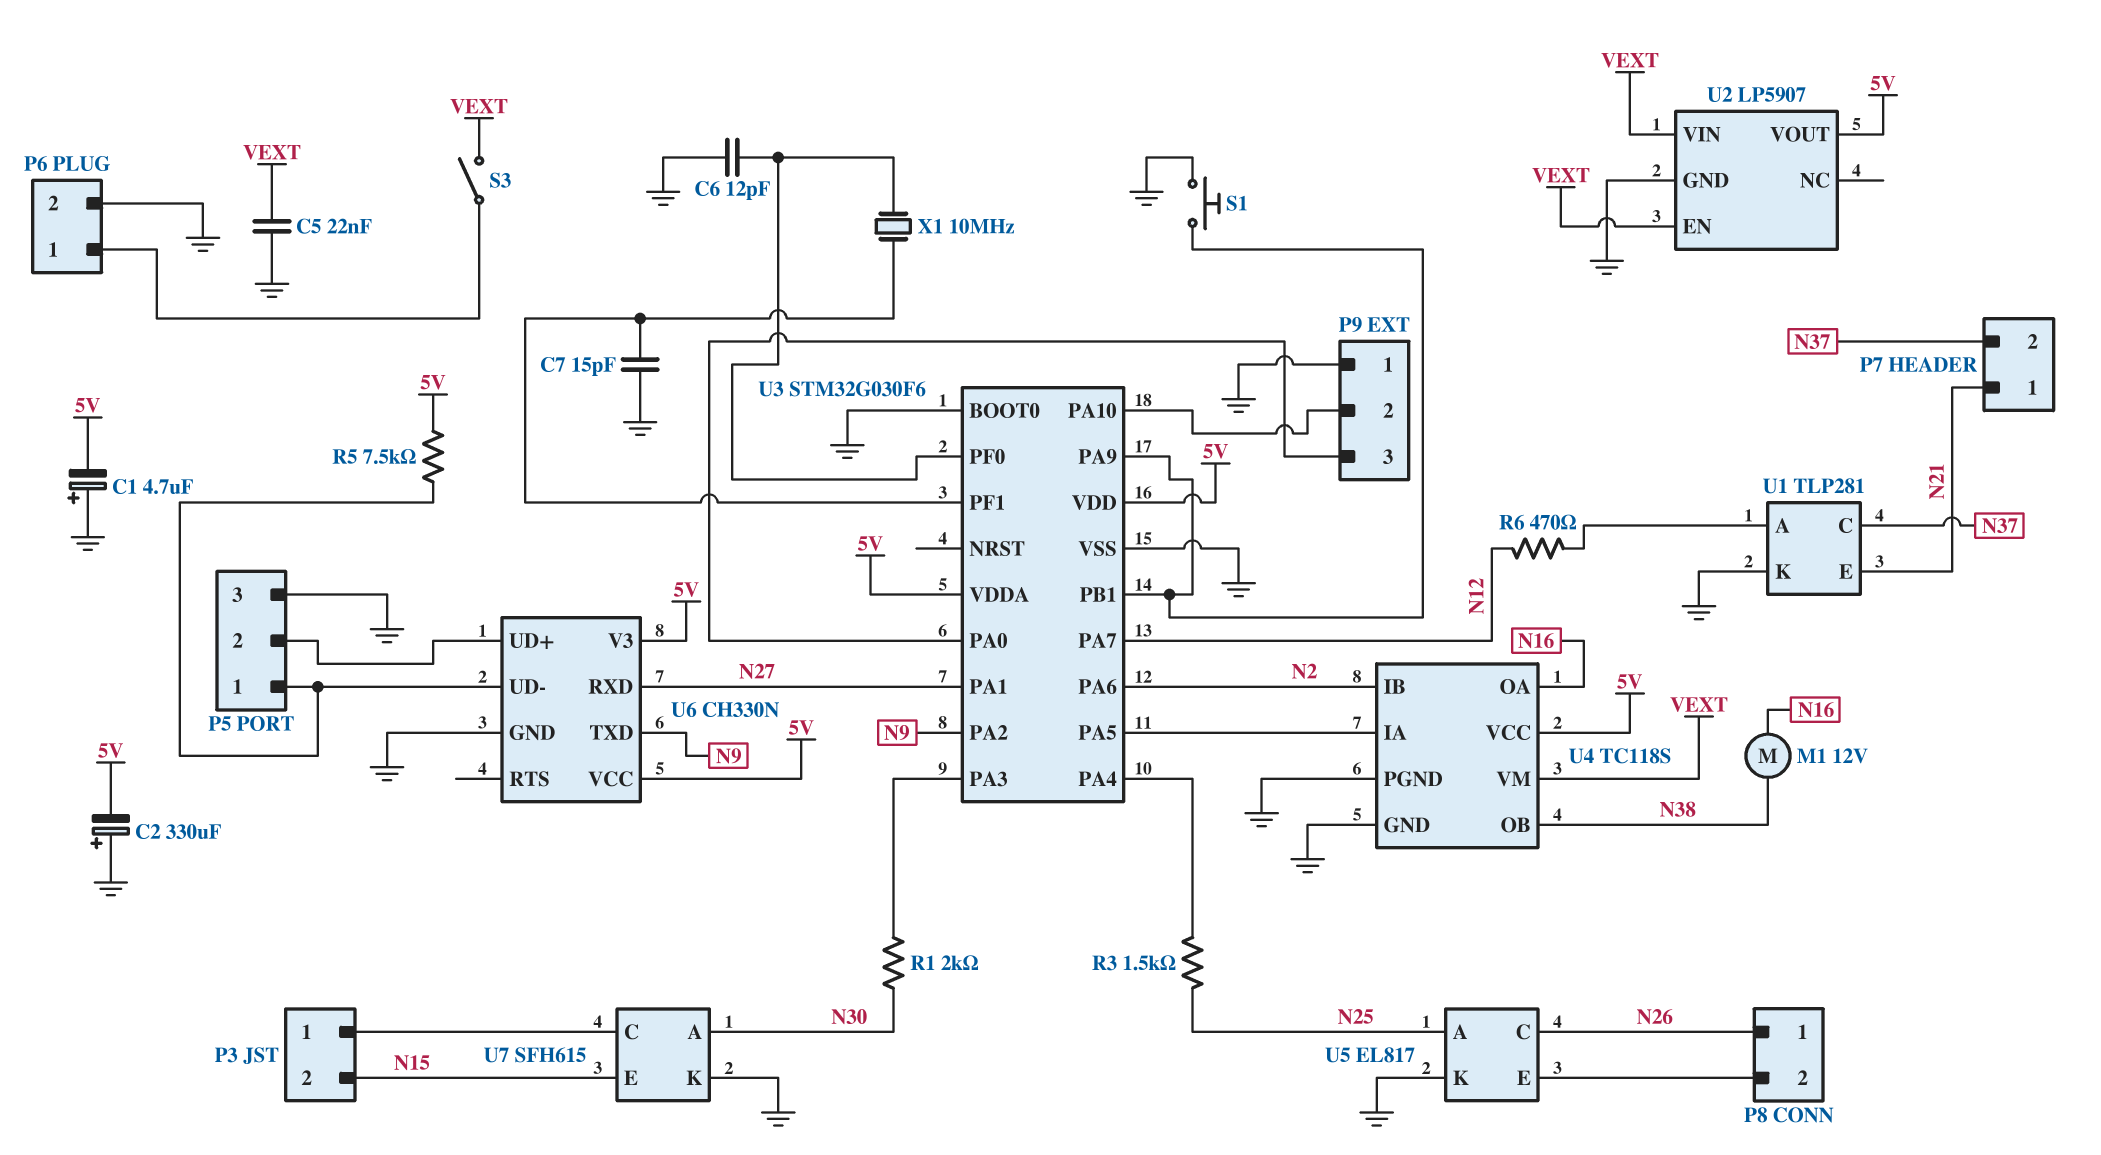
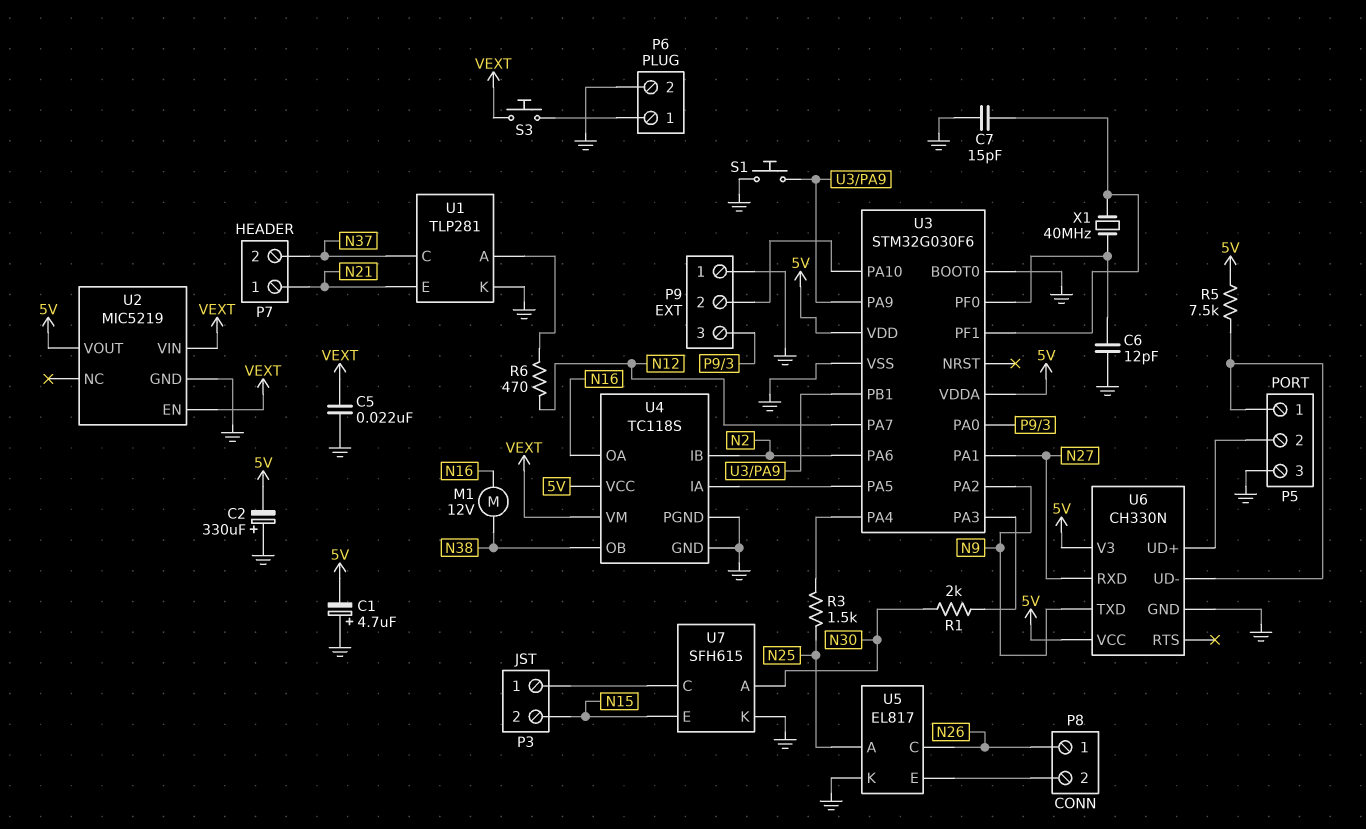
S3: switch (P6/1, VEXT) -> button (P6/1, VEXT)
U2: LP5907 -> MIC5219
X1: 10MHz (U3/PF0, U3/PF1) -> 40MHz (U3/PF0, U3/PF1)

